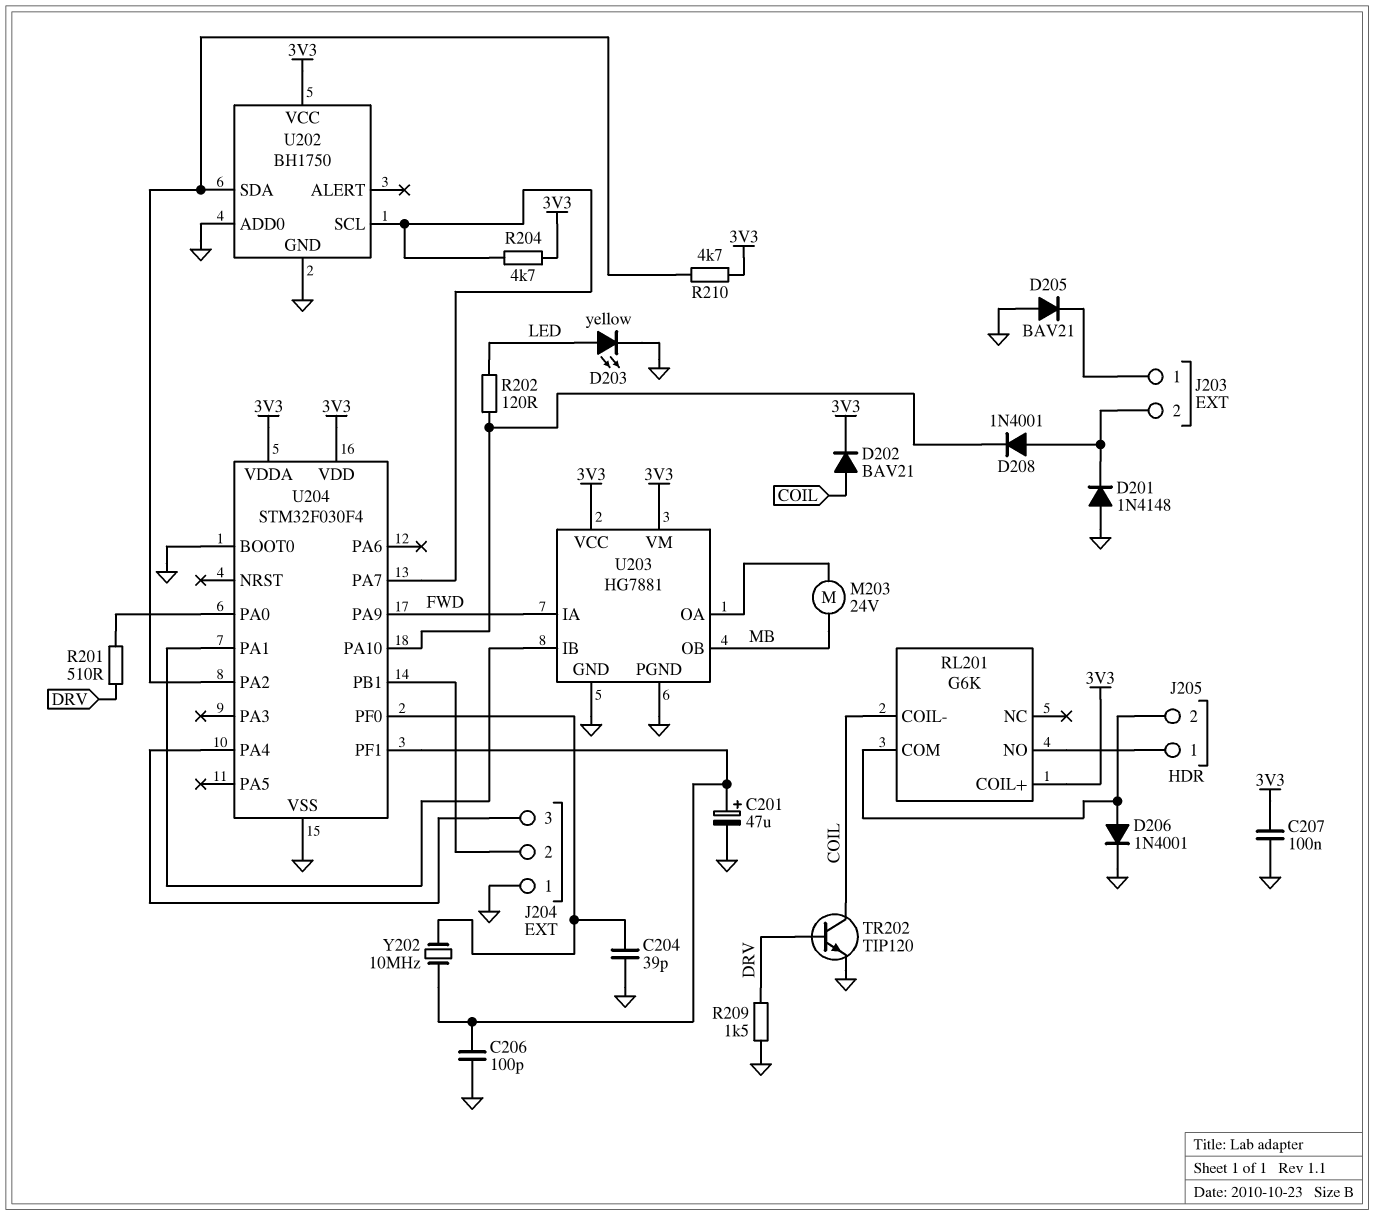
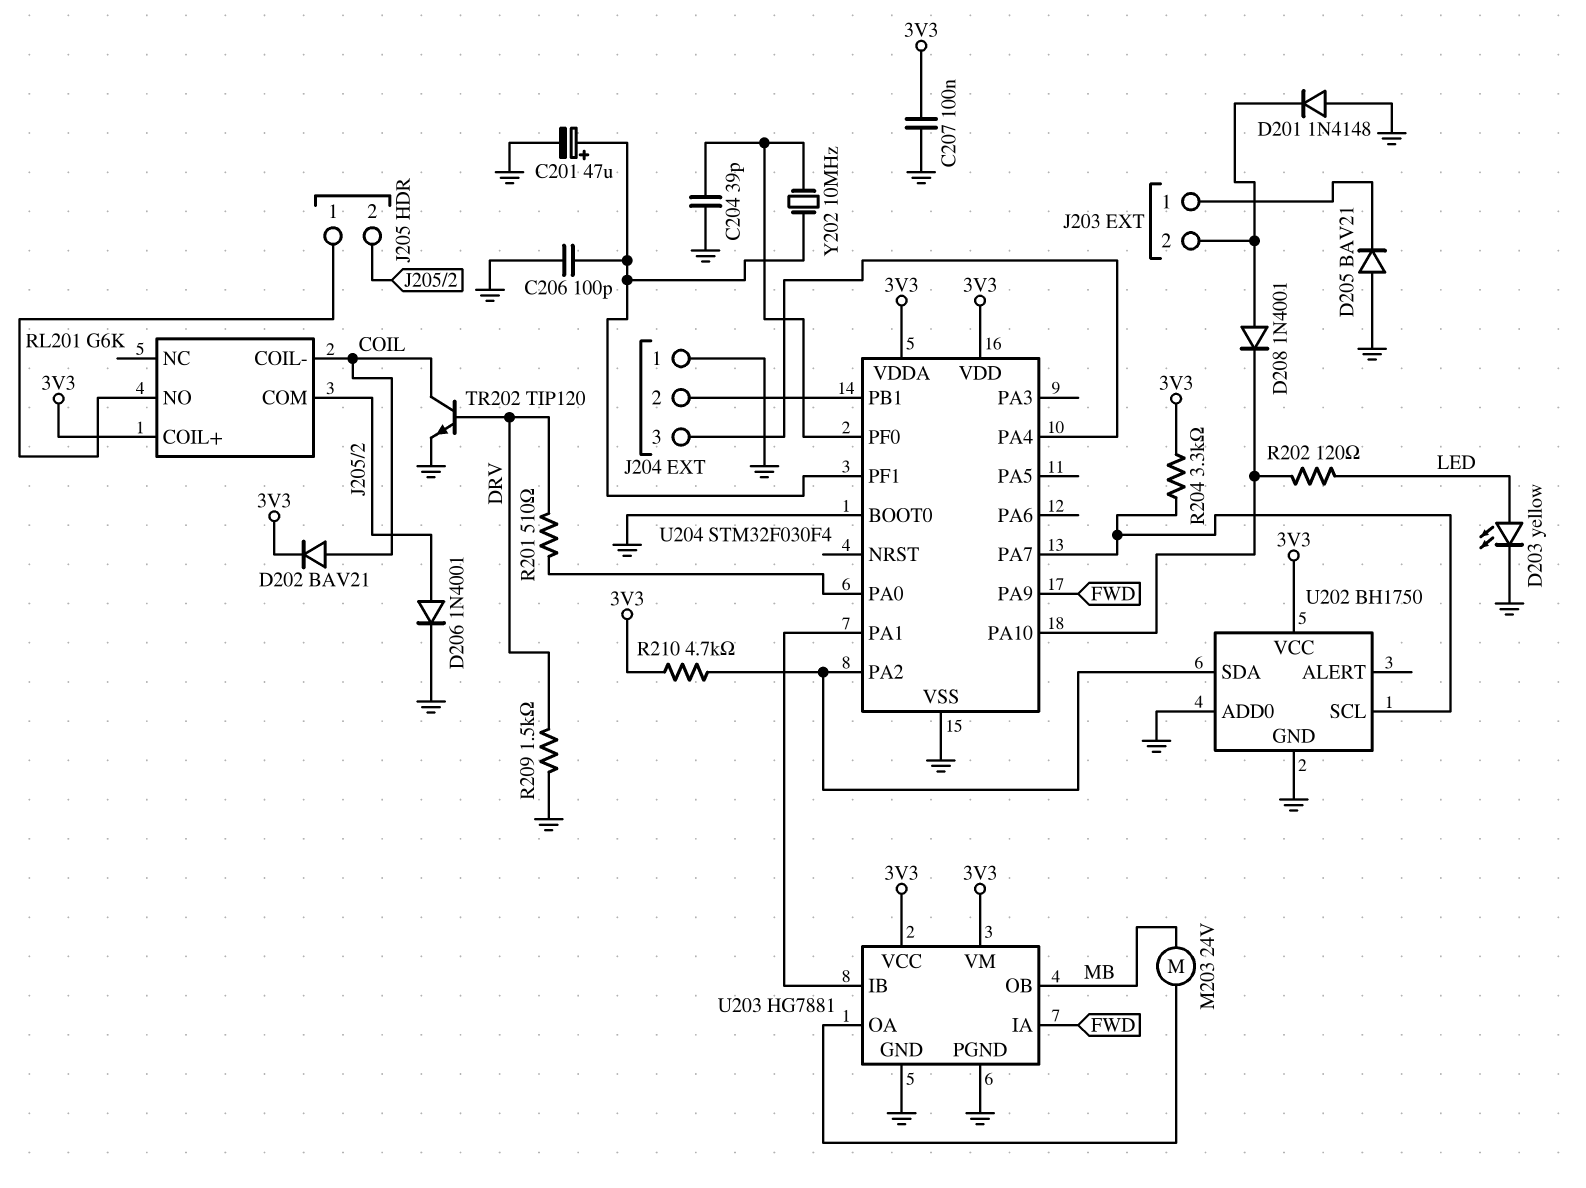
R204: 4.7k (3V3, U202/SCL) -> 3.3k (3V3, U202/SCL)

